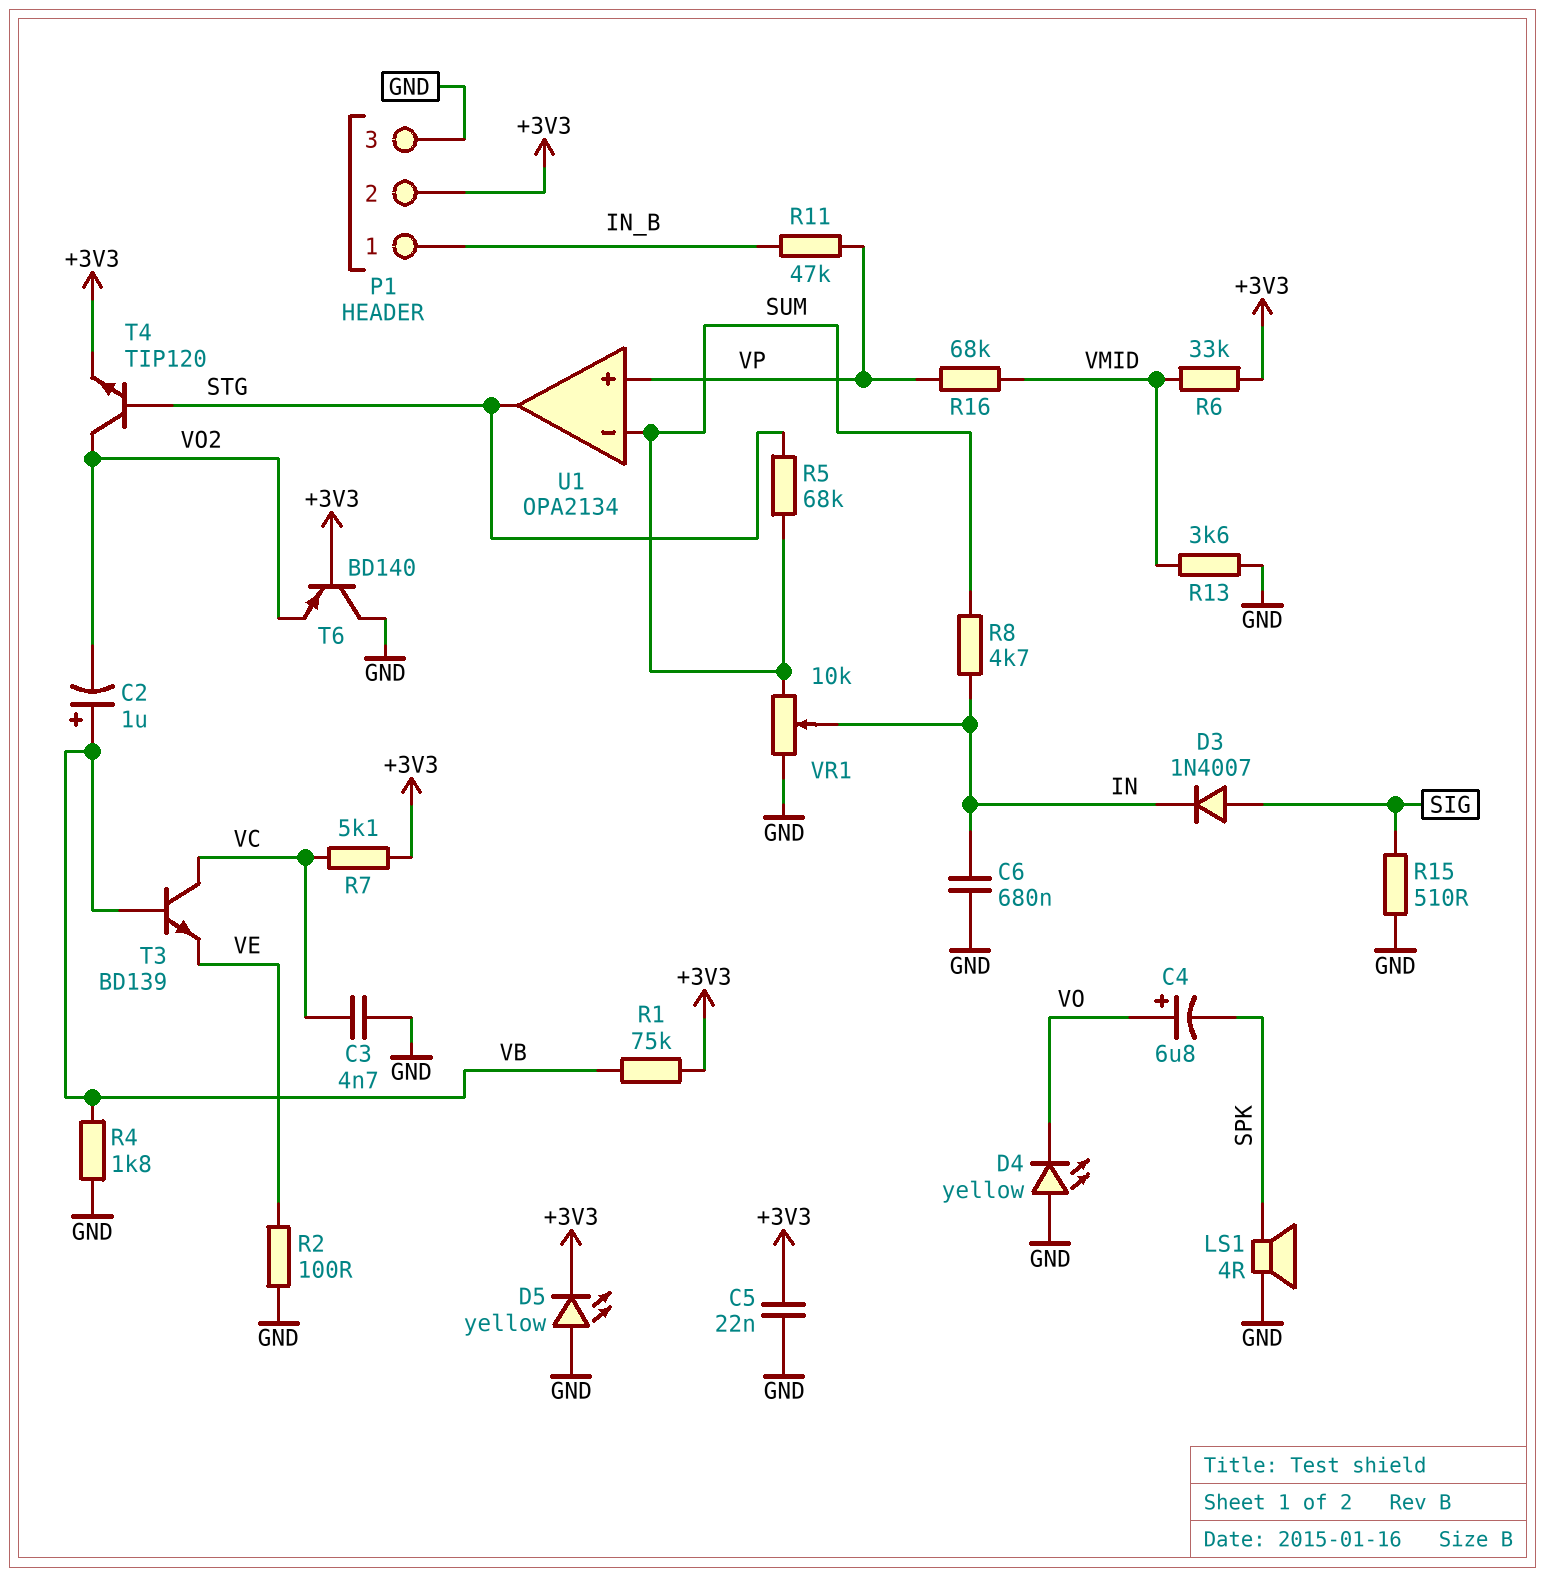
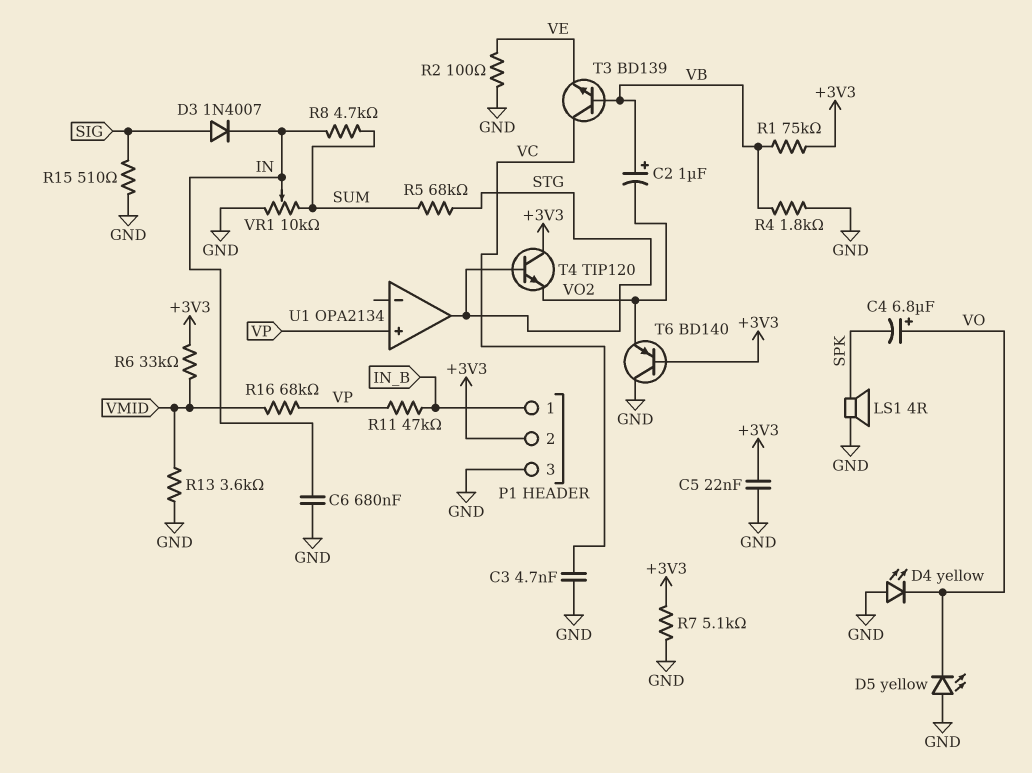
D5: LED yellow (A GND, K +3V3) -> LED yellow (A GND, K VO)
R7: 5.1k (+3V3, VC) -> 5.1k (+3V3, GND)
T4: NPN TIP120 (B STG, C VO2, E +3V3) -> NPN TIP120 (B STG, C +3V3, E VO2)
U1 pin in-: SUM -> none

